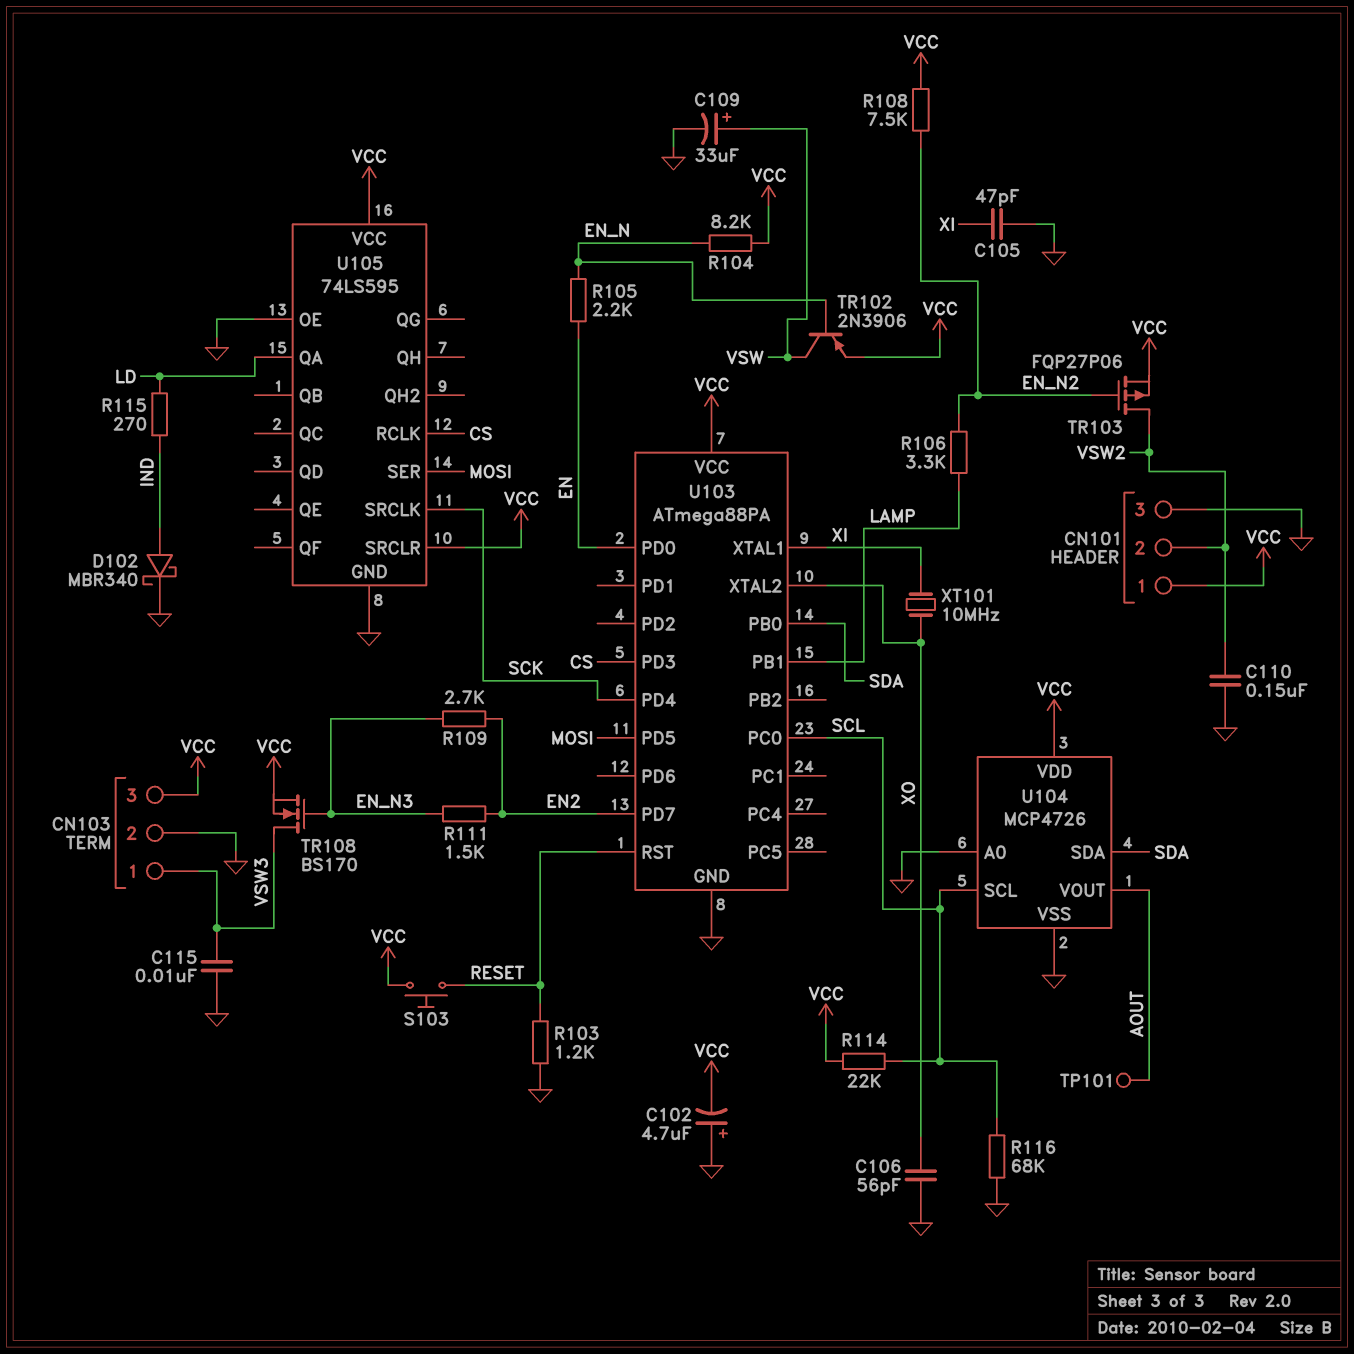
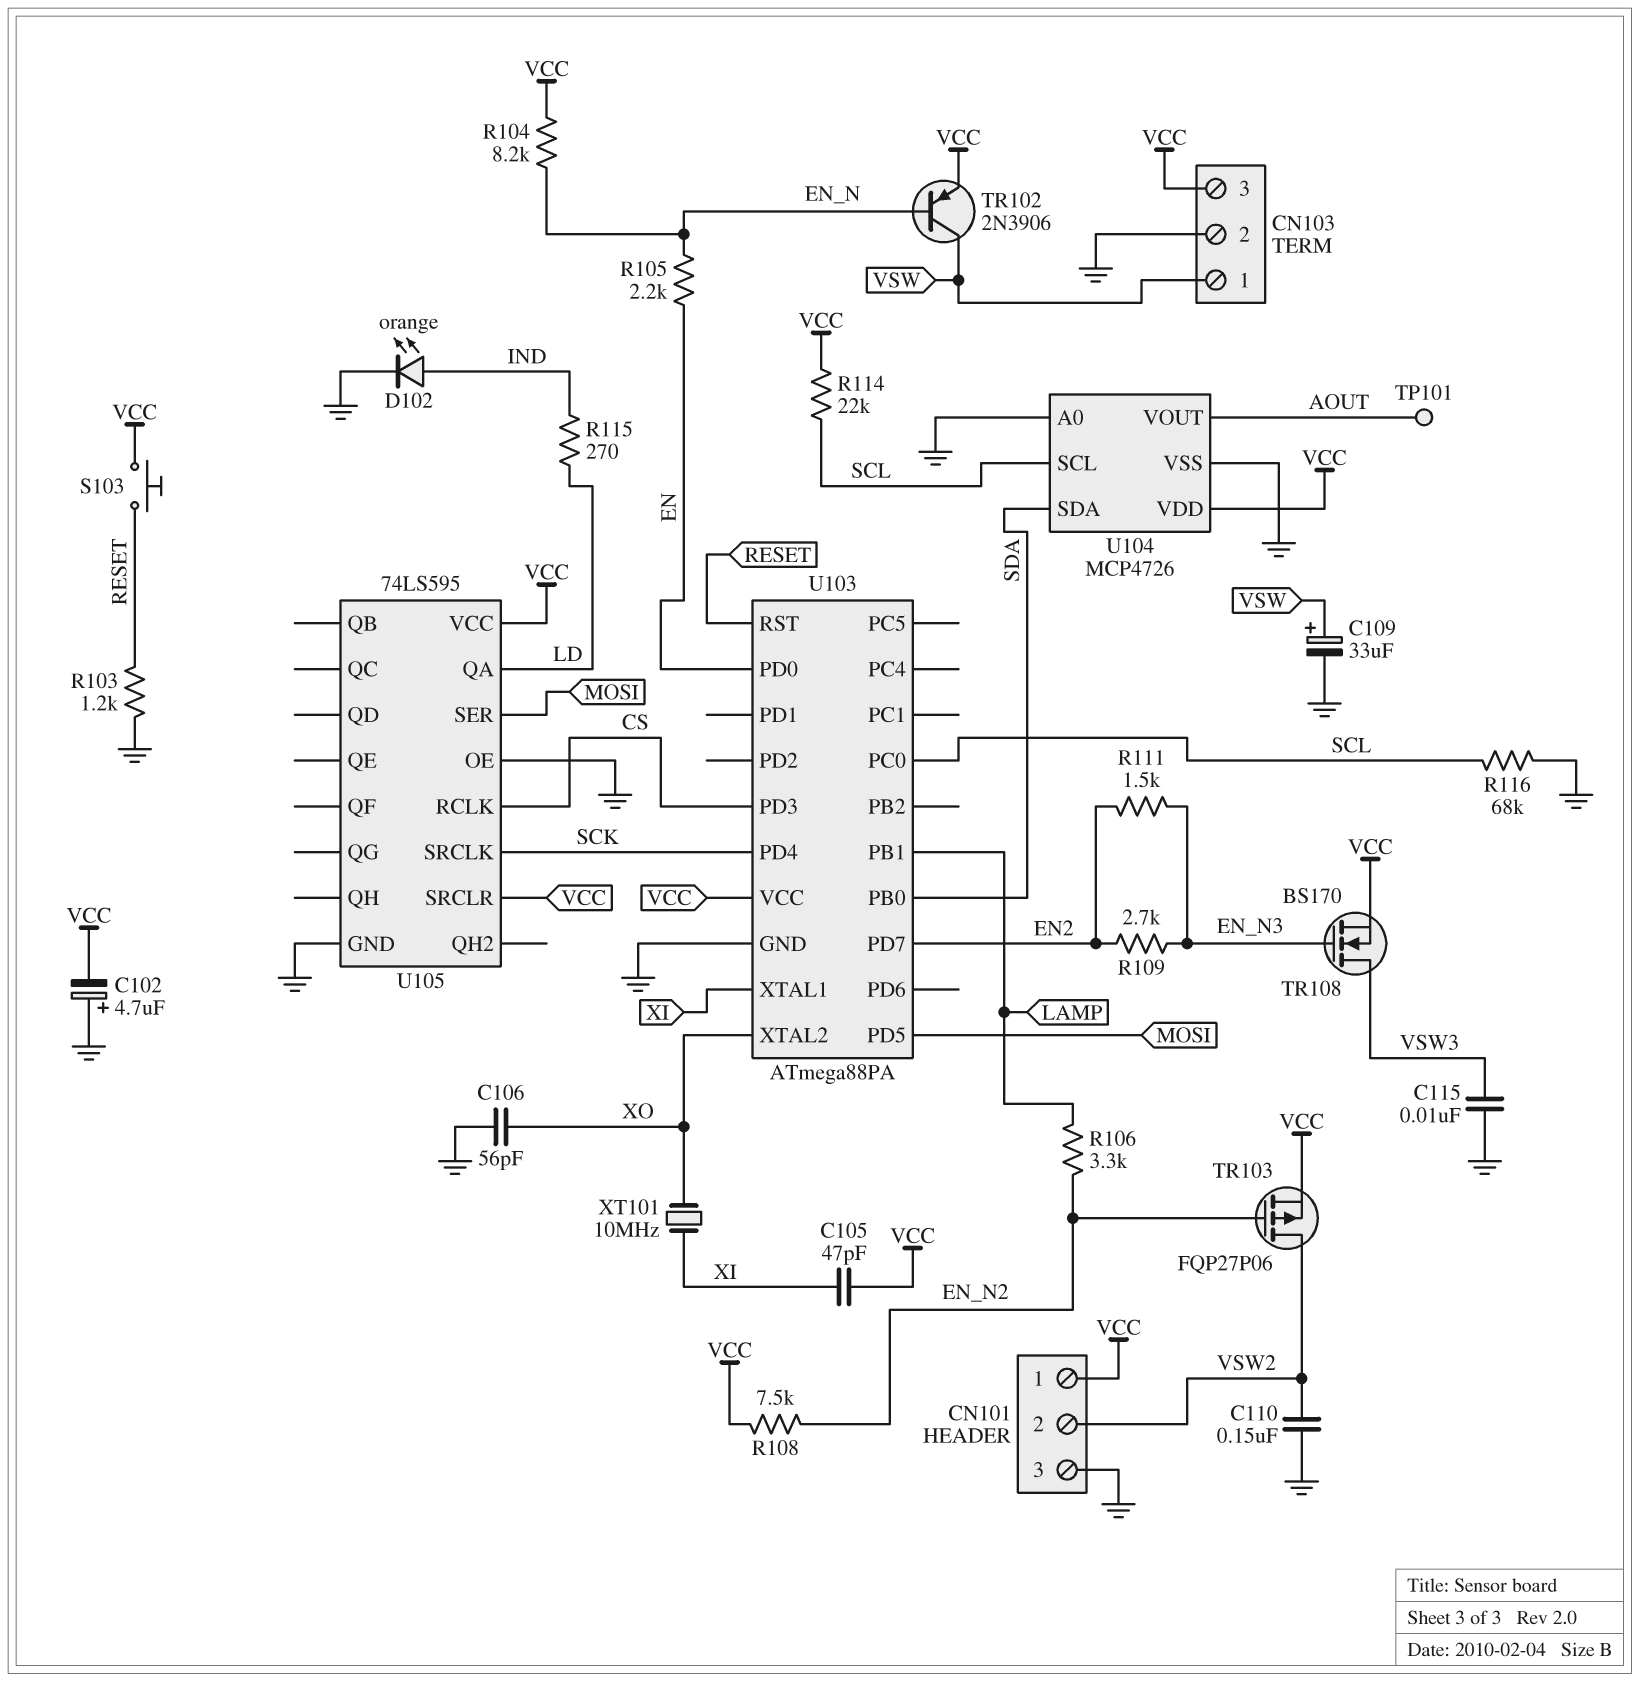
C105: 47pF (GND, XI) -> 47pF (VCC, XI)
CN103 pin 1: VSW3 -> VSW
D102: schottky MBR340 (A IND, K GND) -> LED orange (A IND, K GND)

